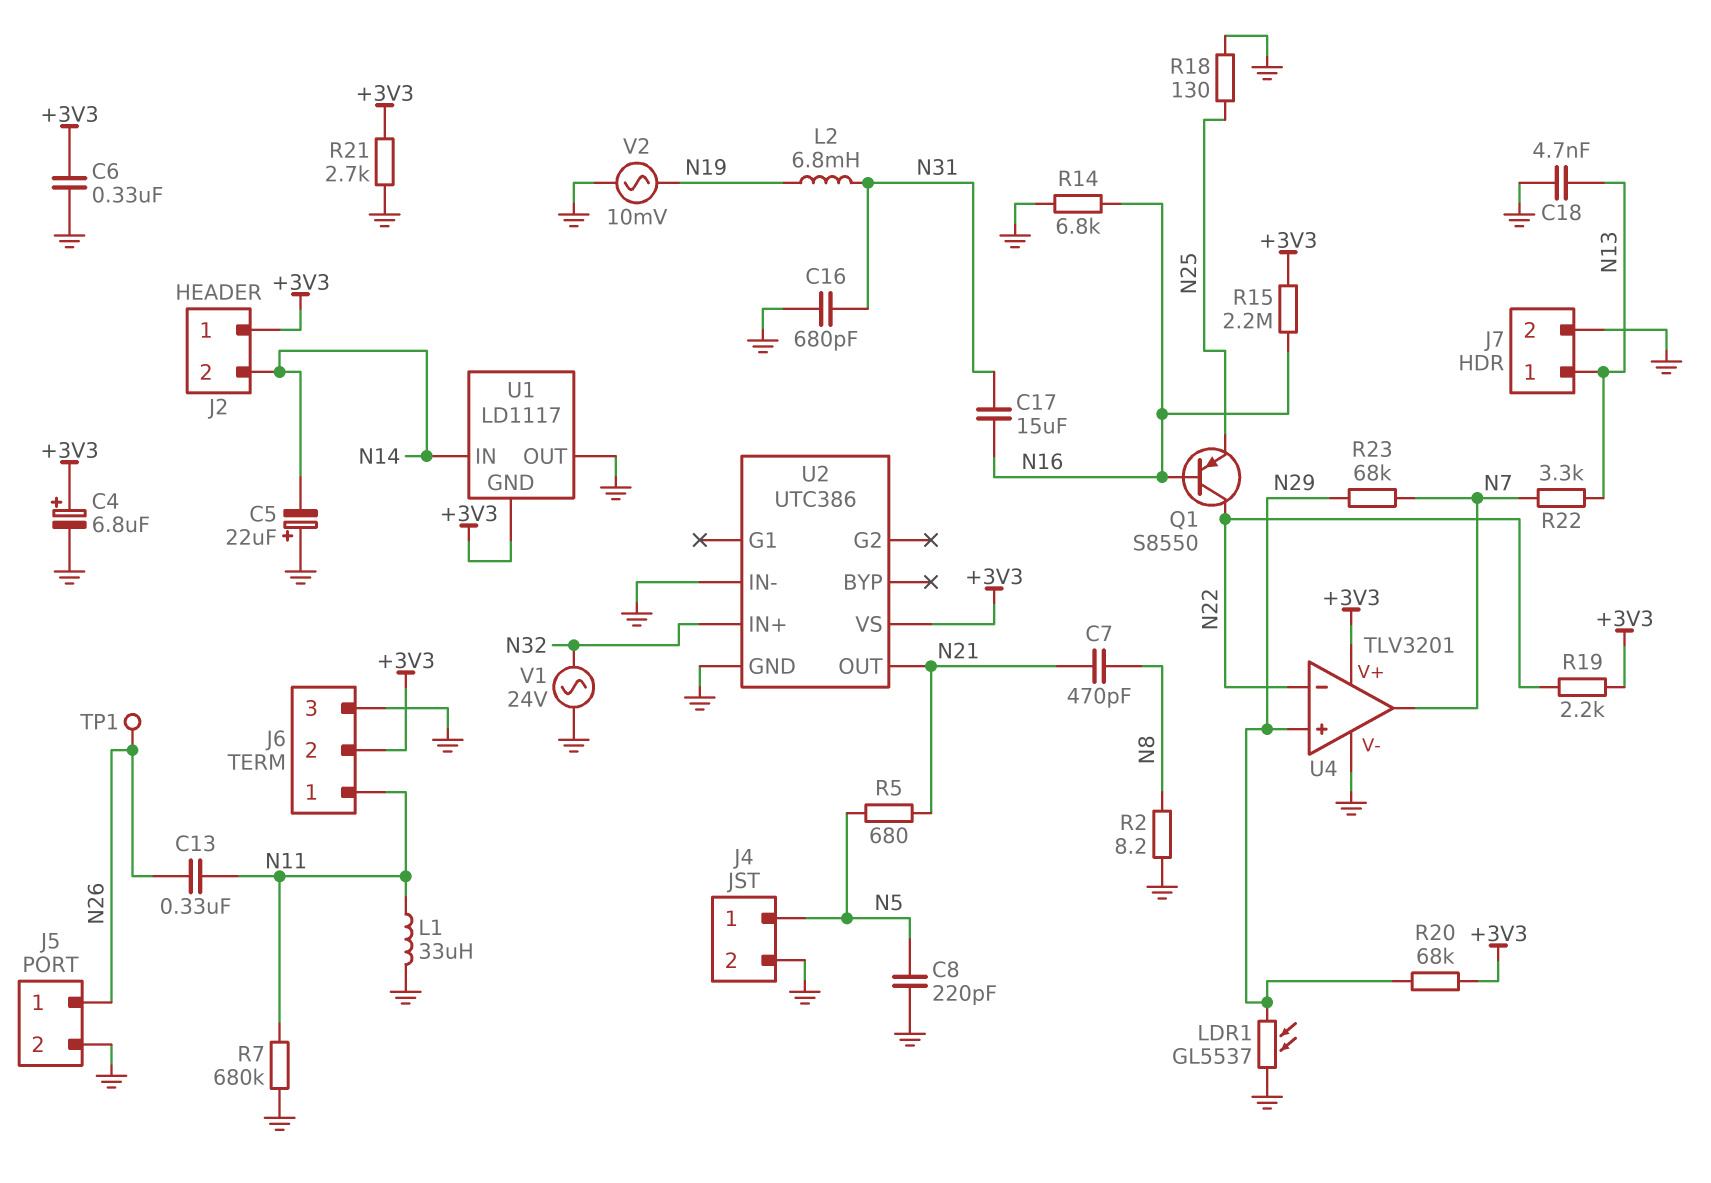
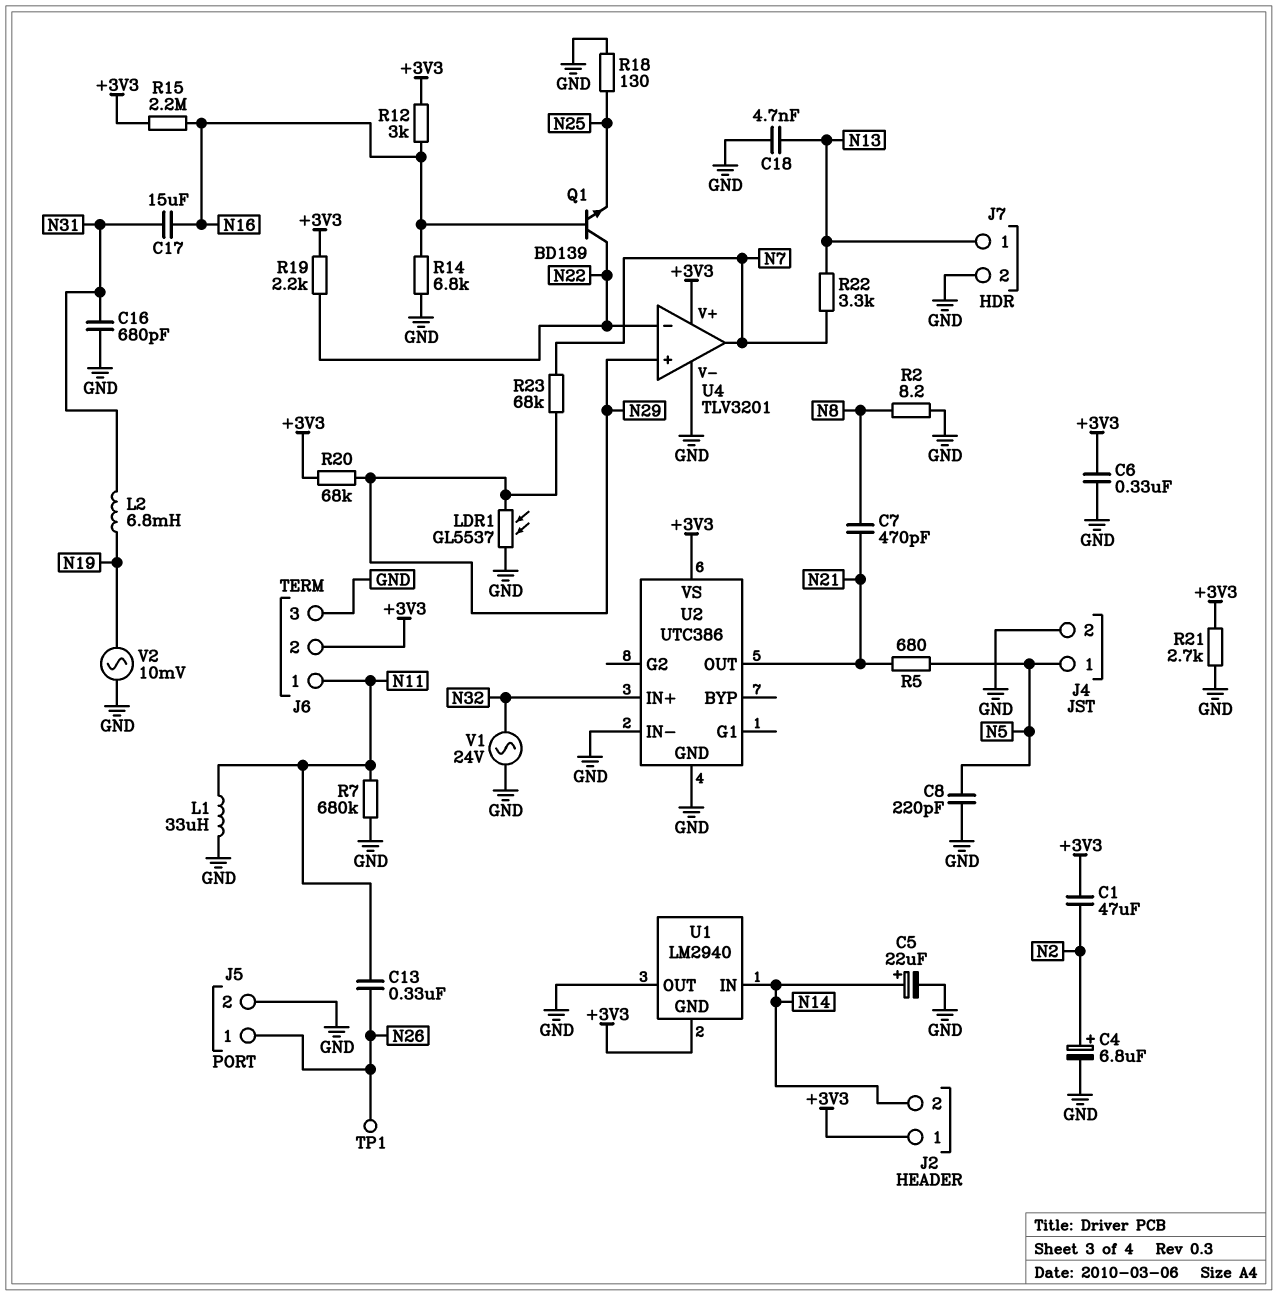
C1: none -> 47uF (+3V3, N2)
C4: 6.8uF (plus +3V3, minus GND) -> 6.8uF (plus N2, minus GND)
C5: 22uF (plus GND, minus N14) -> 22uF (plus N14, minus GND)
Q1: PNP S8550 (B N16, C N22, E N25) -> NPN BD139 (B N16, C N22, E N25)
R12: none -> 3k (+3V3, N16)
U1: LD1117 -> LM2940

